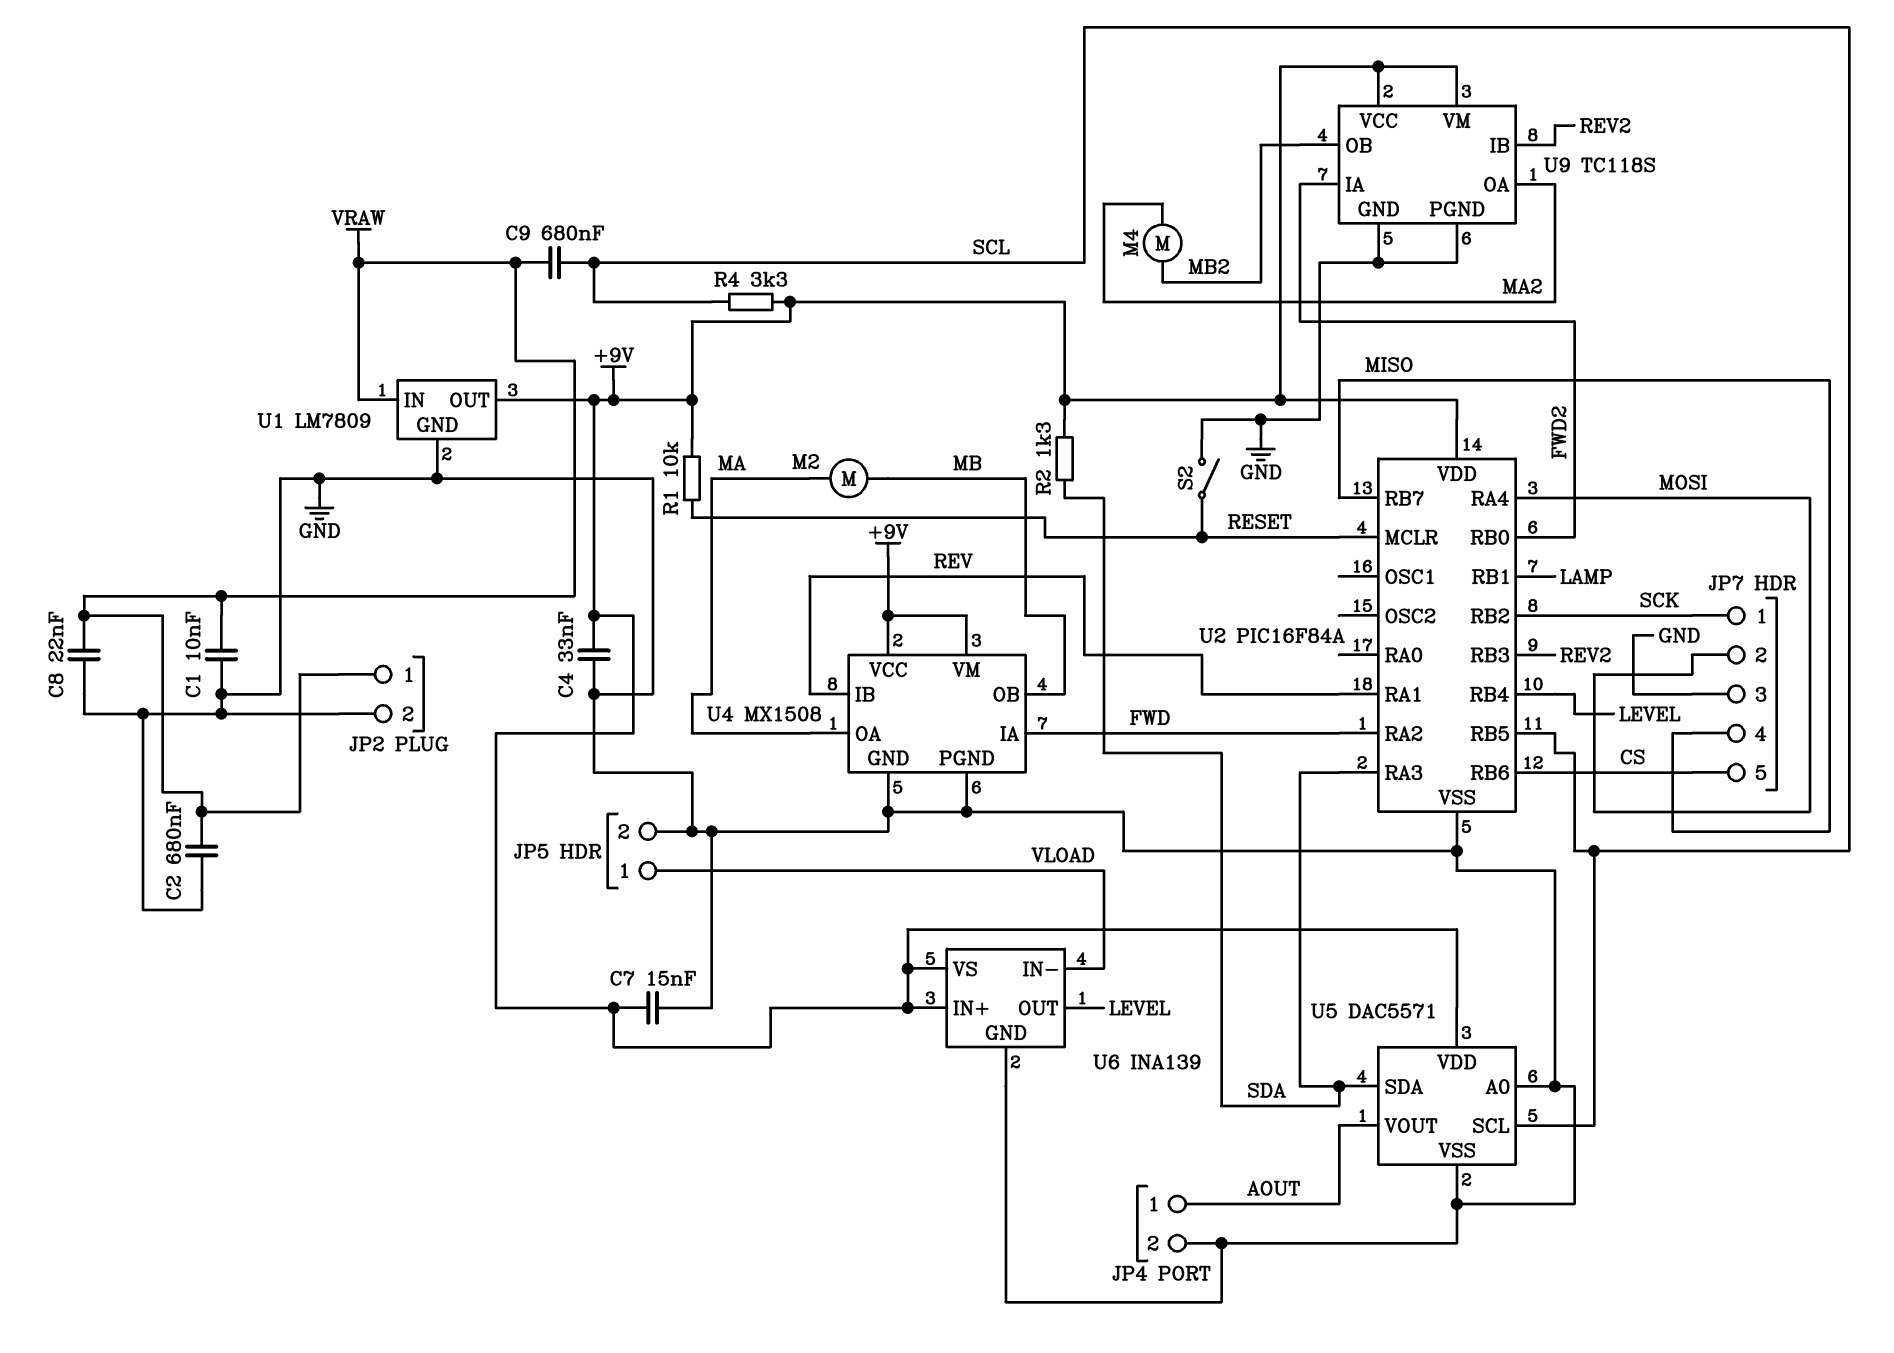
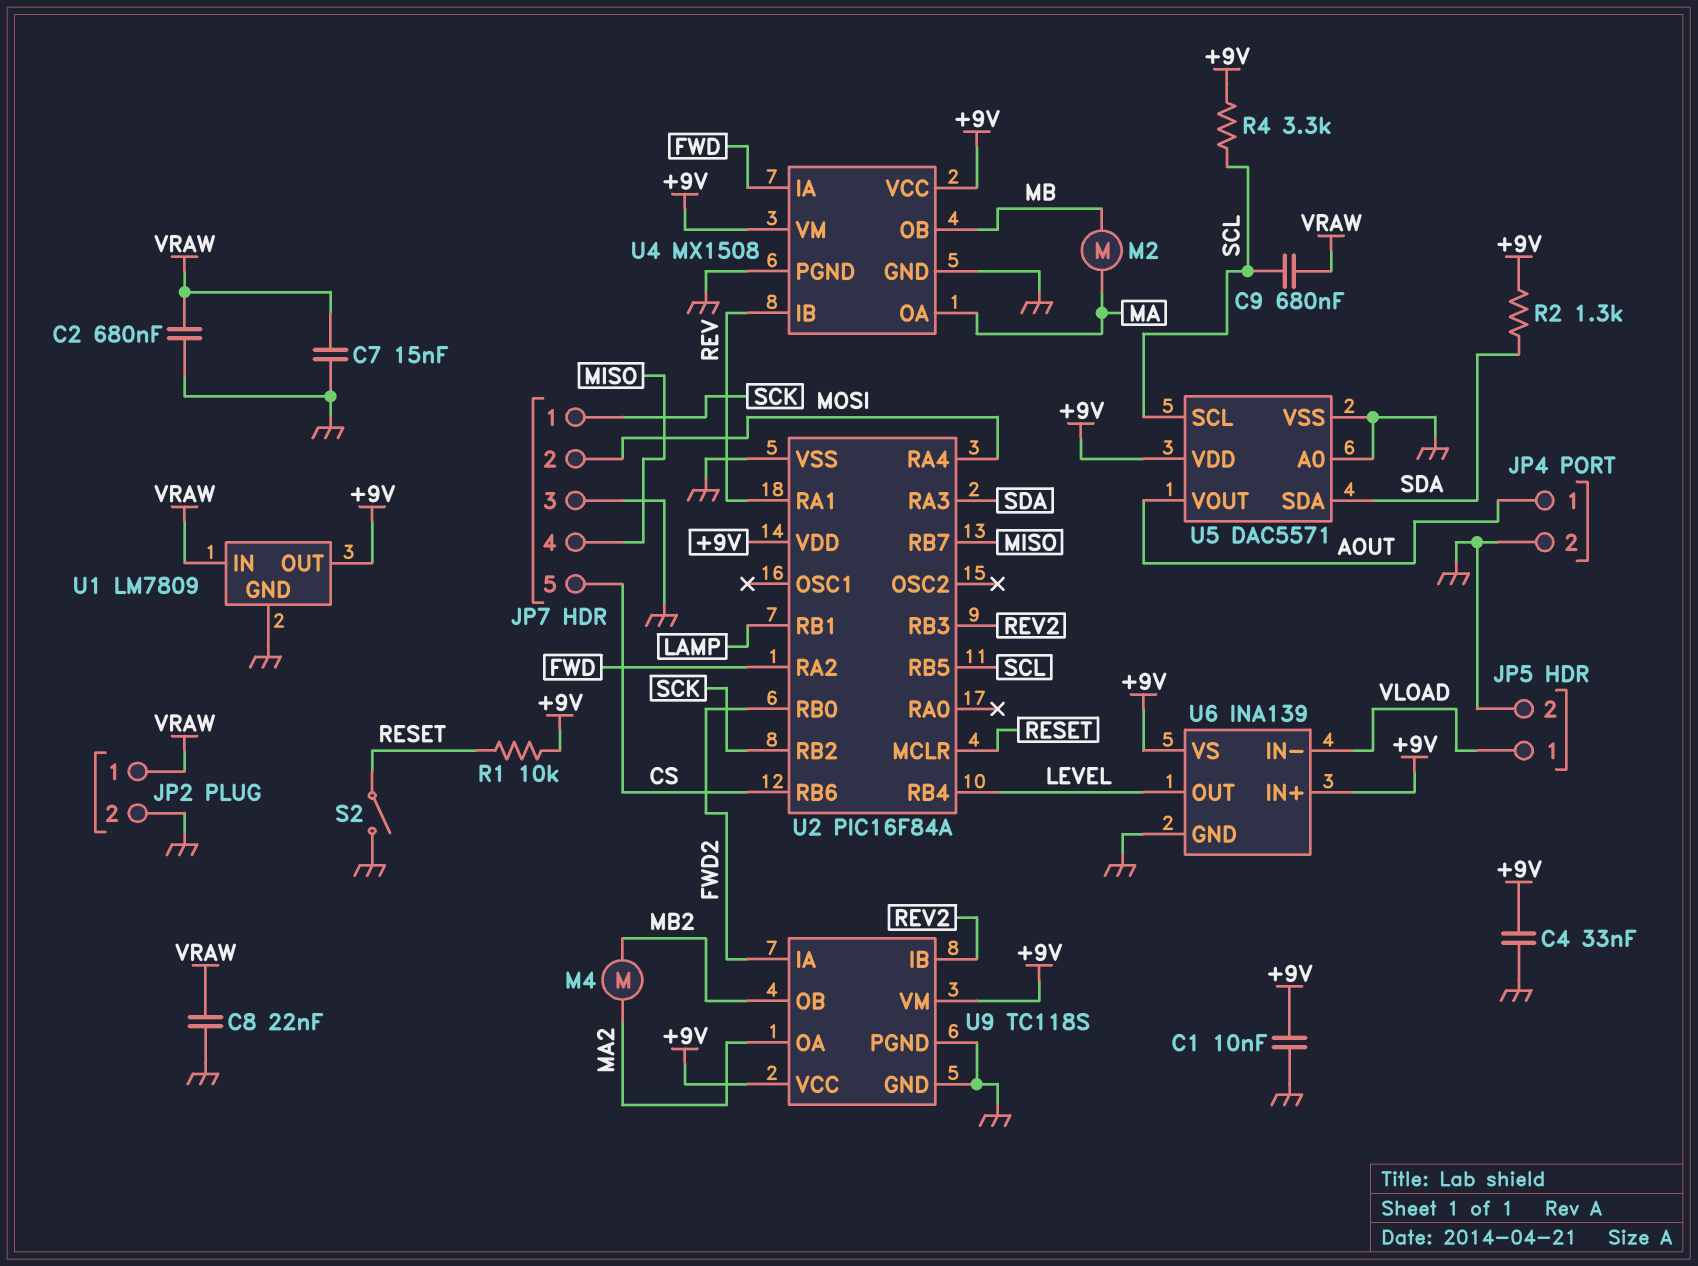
C1: 10nF (GND, VRAW) -> 10nF (+9V, GND)
C7: 15nF (+9V, GND) -> 15nF (GND, VRAW)

